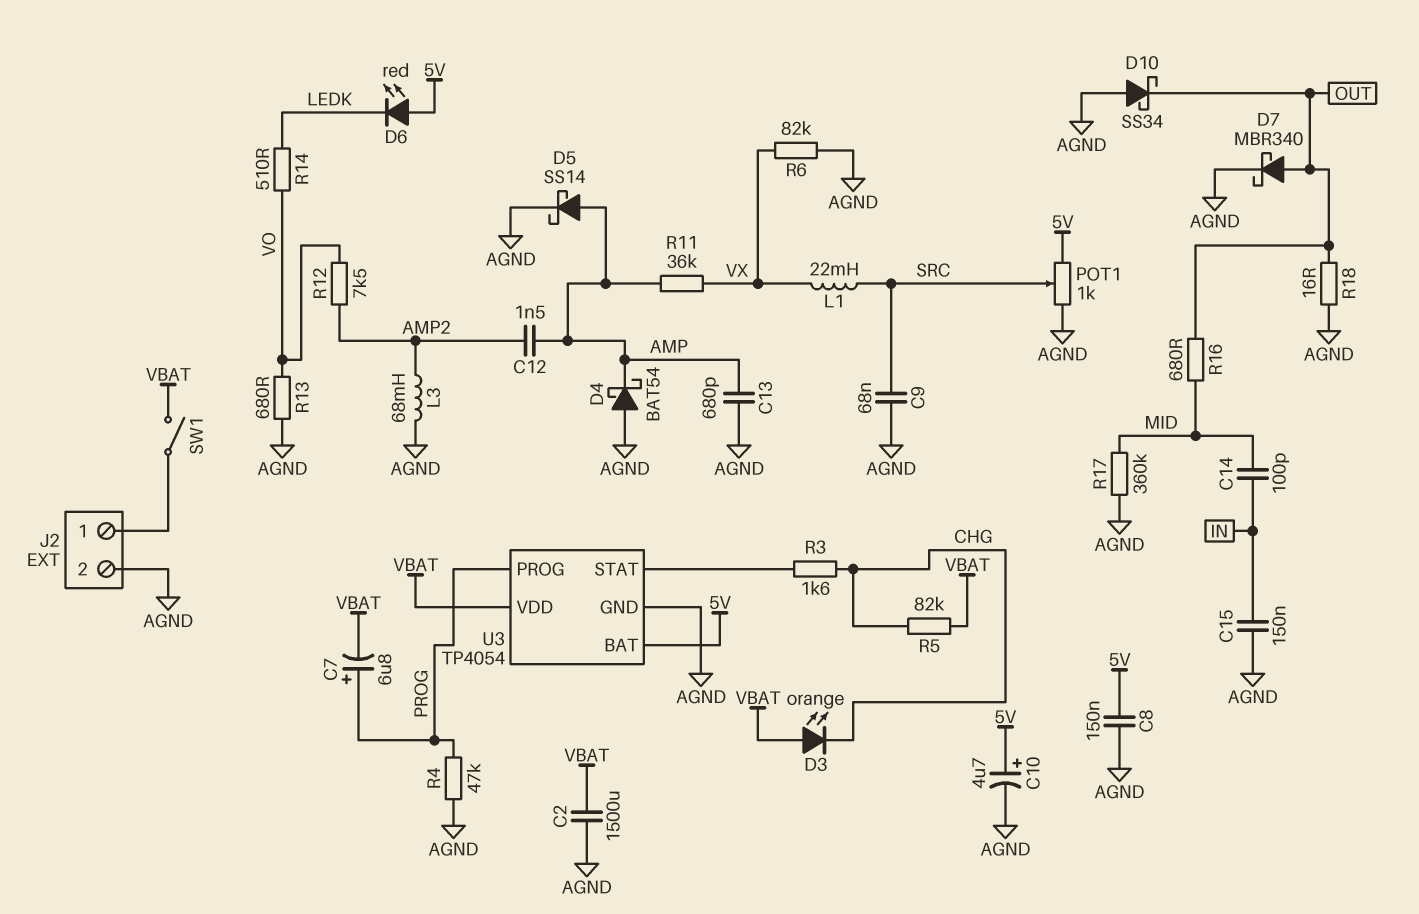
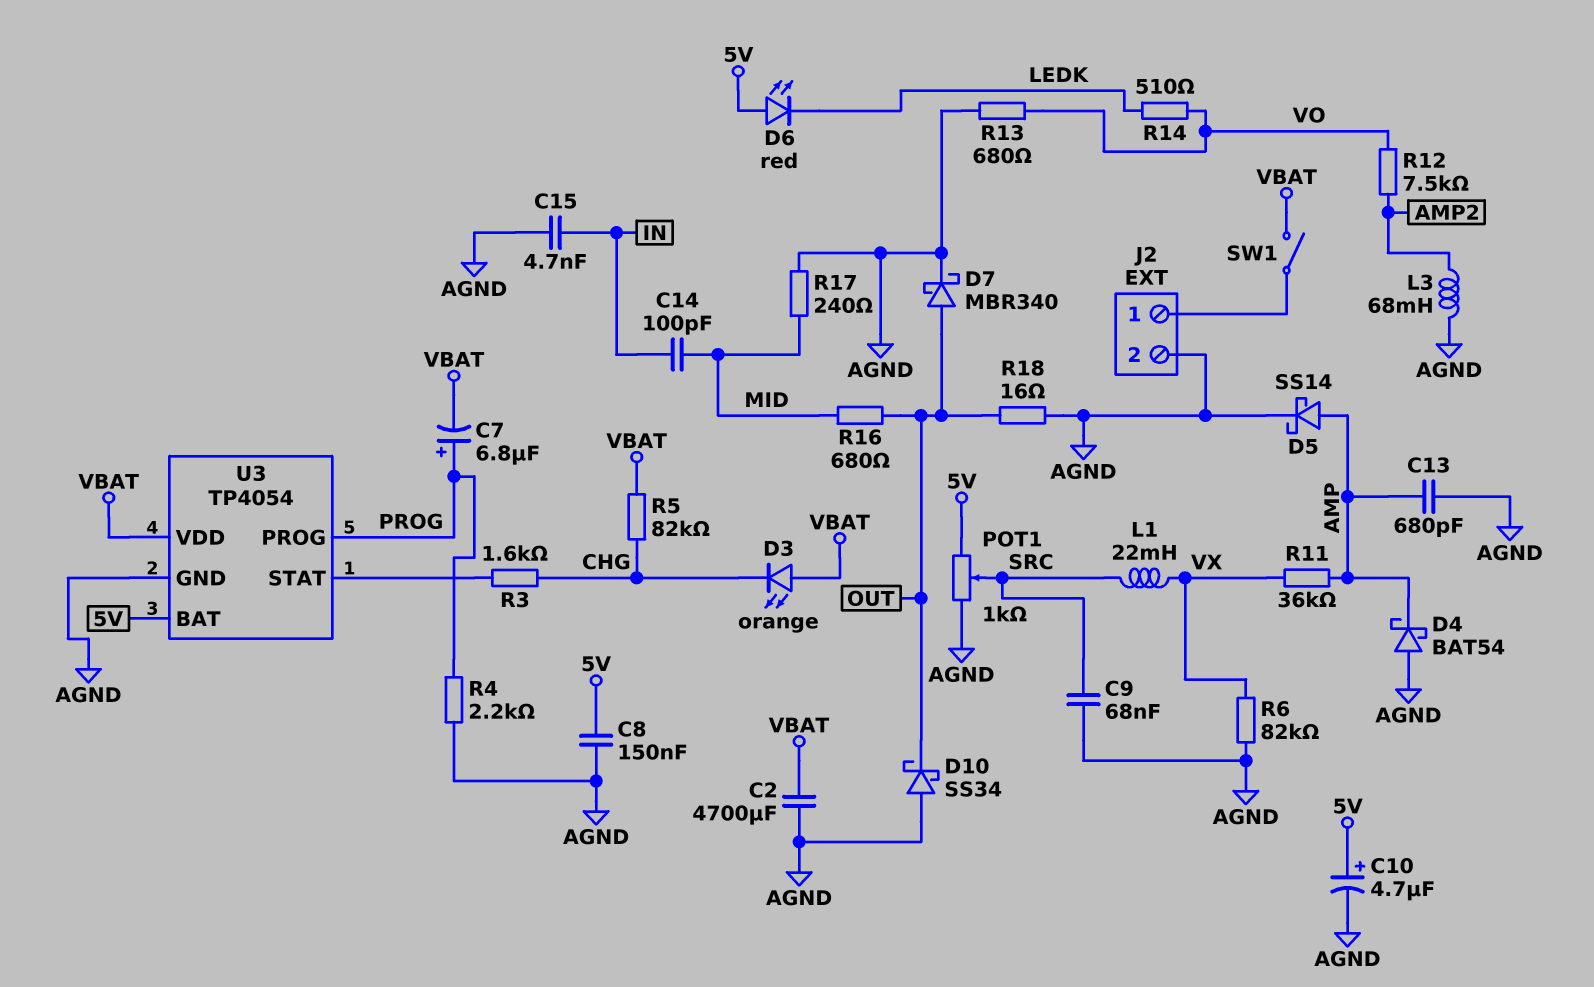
C2: 1500uF (AGND, VBAT) -> 4700uF (AGND, VBAT)
C12: 1.5nF (AMP, AMP2) -> none
C15: 150nF (AGND, IN) -> 4.7nF (AGND, IN)
R4: 47k (AGND, PROG) -> 2.2k (AGND, PROG)
R17: 360k (AGND, MID) -> 240 (AGND, MID)

